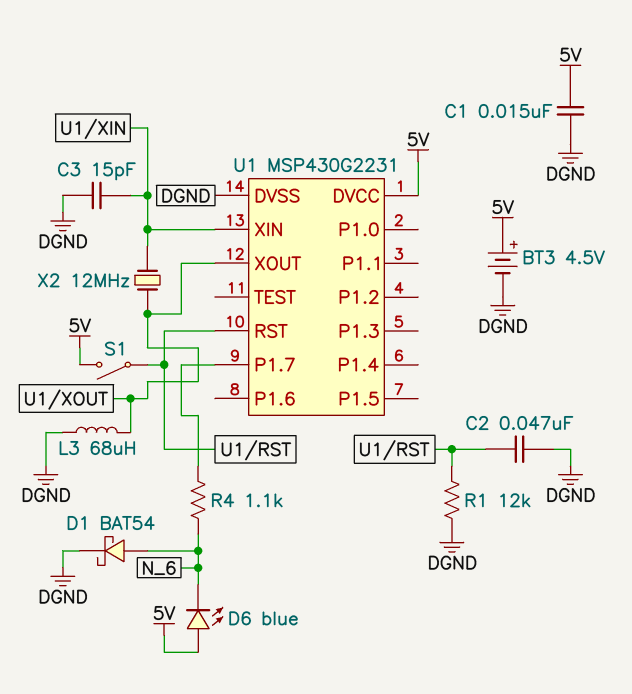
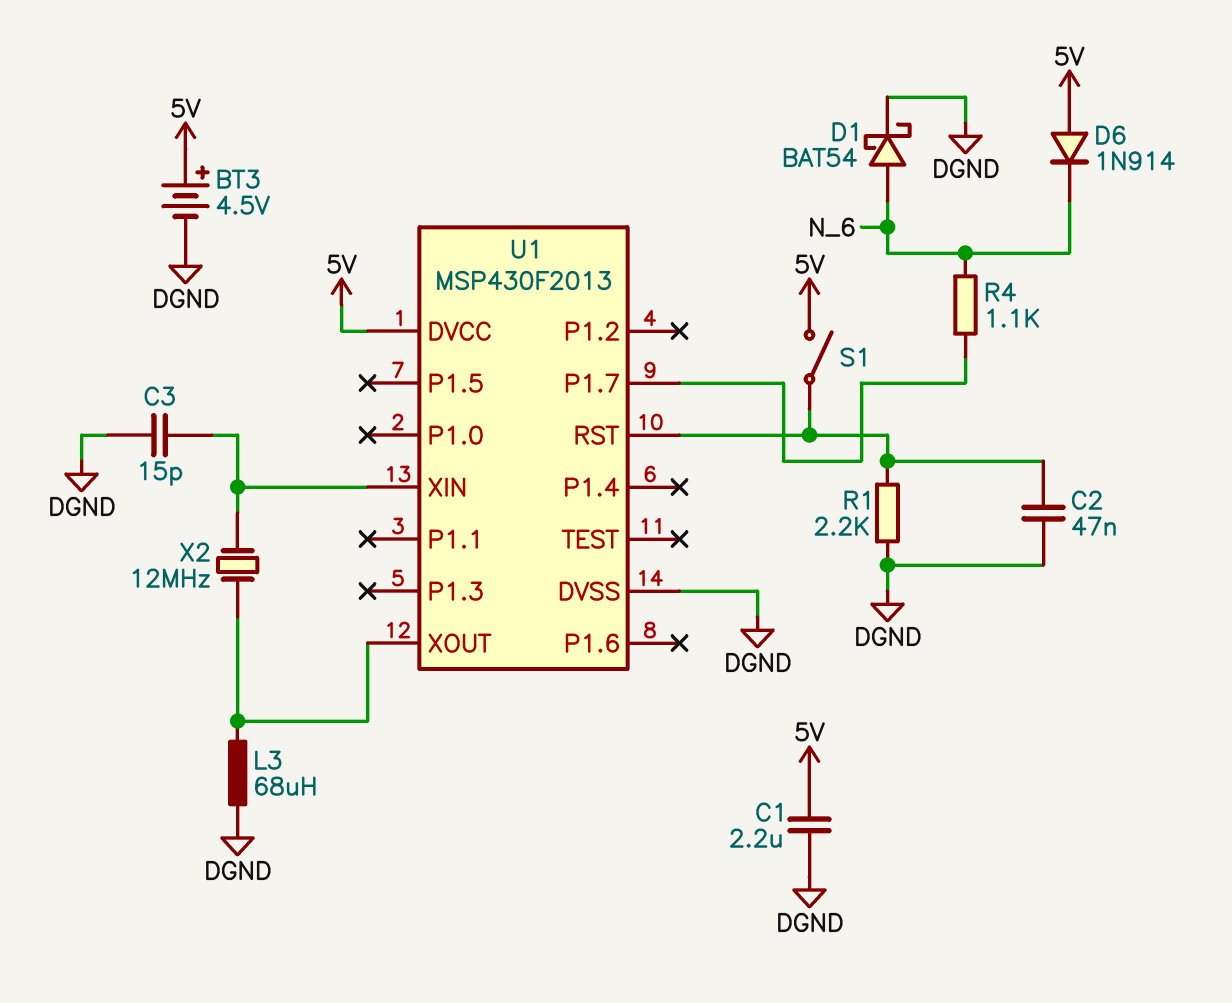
C1: 15nF (5V, DGND) -> 2.2uF (5V, DGND)
D6: LED blue (A 5V, K N_6) -> diode 1N914 (A 5V, K N_6)
R1: 12k (DGND, U1/RST) -> 2.2k (DGND, U1/RST)
U1: MSP430G2231 -> MSP430F2013

